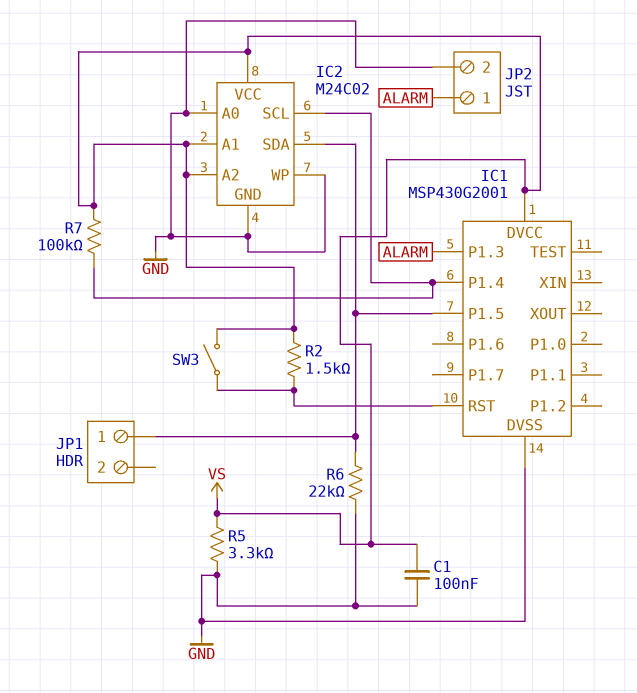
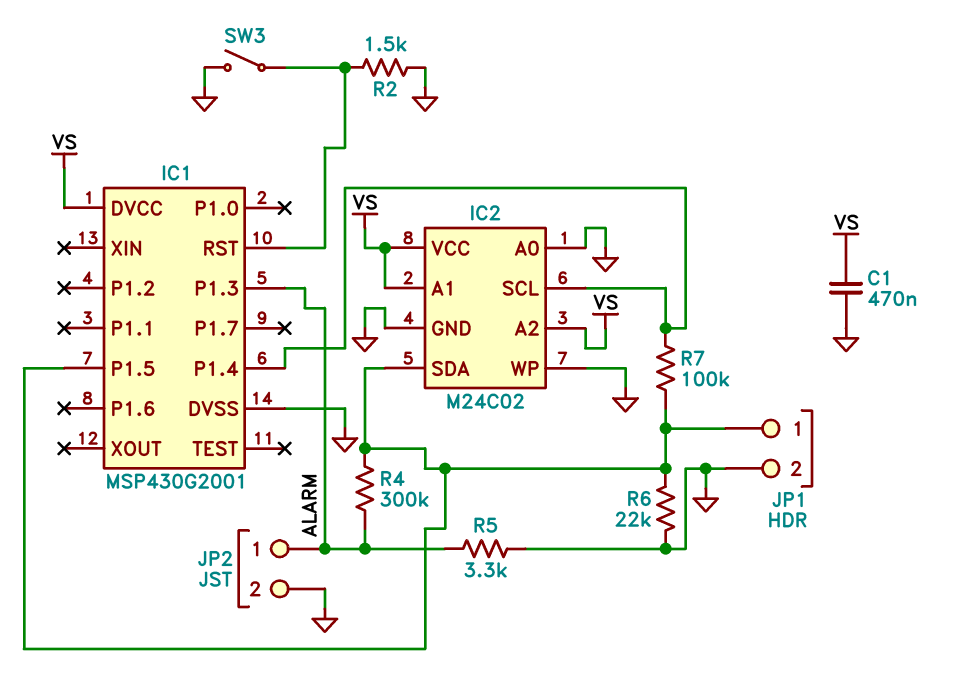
C1: 100nF (GND, VS) -> 470nF (GND, VS)
JP1 pin 2: none -> GND
R2: 1.5k (IC1/RST, VS) -> 1.5k (GND, IC1/RST)
R4: none -> 300k (ALARM, IC1/P1.5)
R5: 3.3k (GND, VS) -> 3.3k (ALARM, GND)
R7: 100k (IC1/P1.4, VS) -> 100k (IC1/P1.4, IC1/P1.5)
SW3: switch (IC1/RST, VS) -> switch (GND, IC1/RST)

